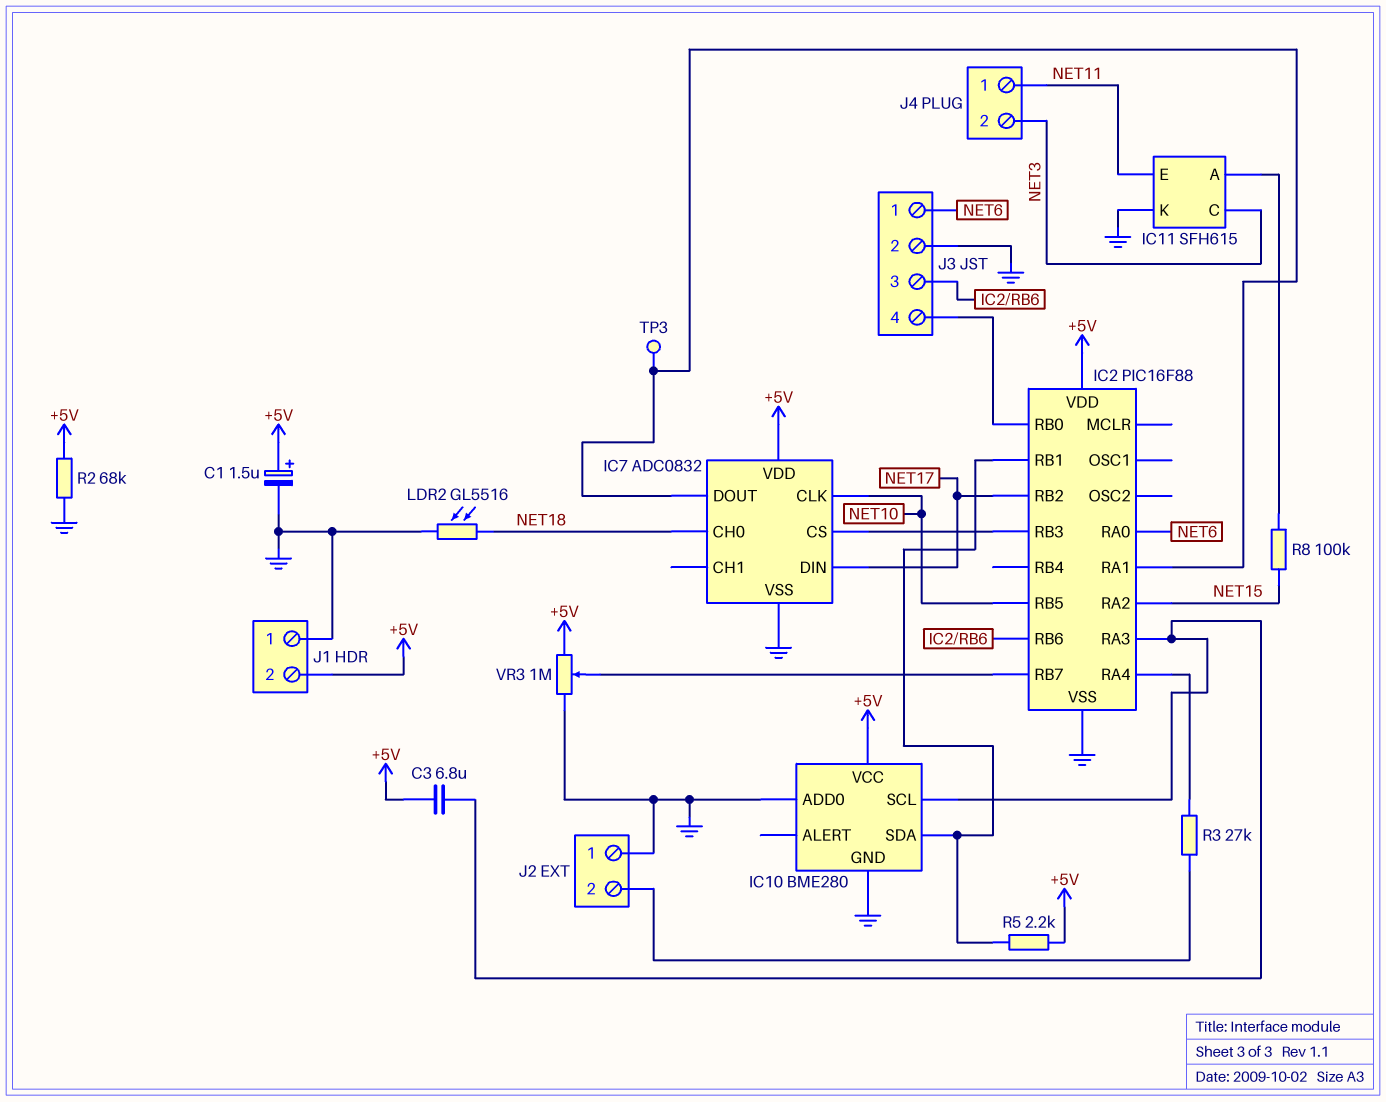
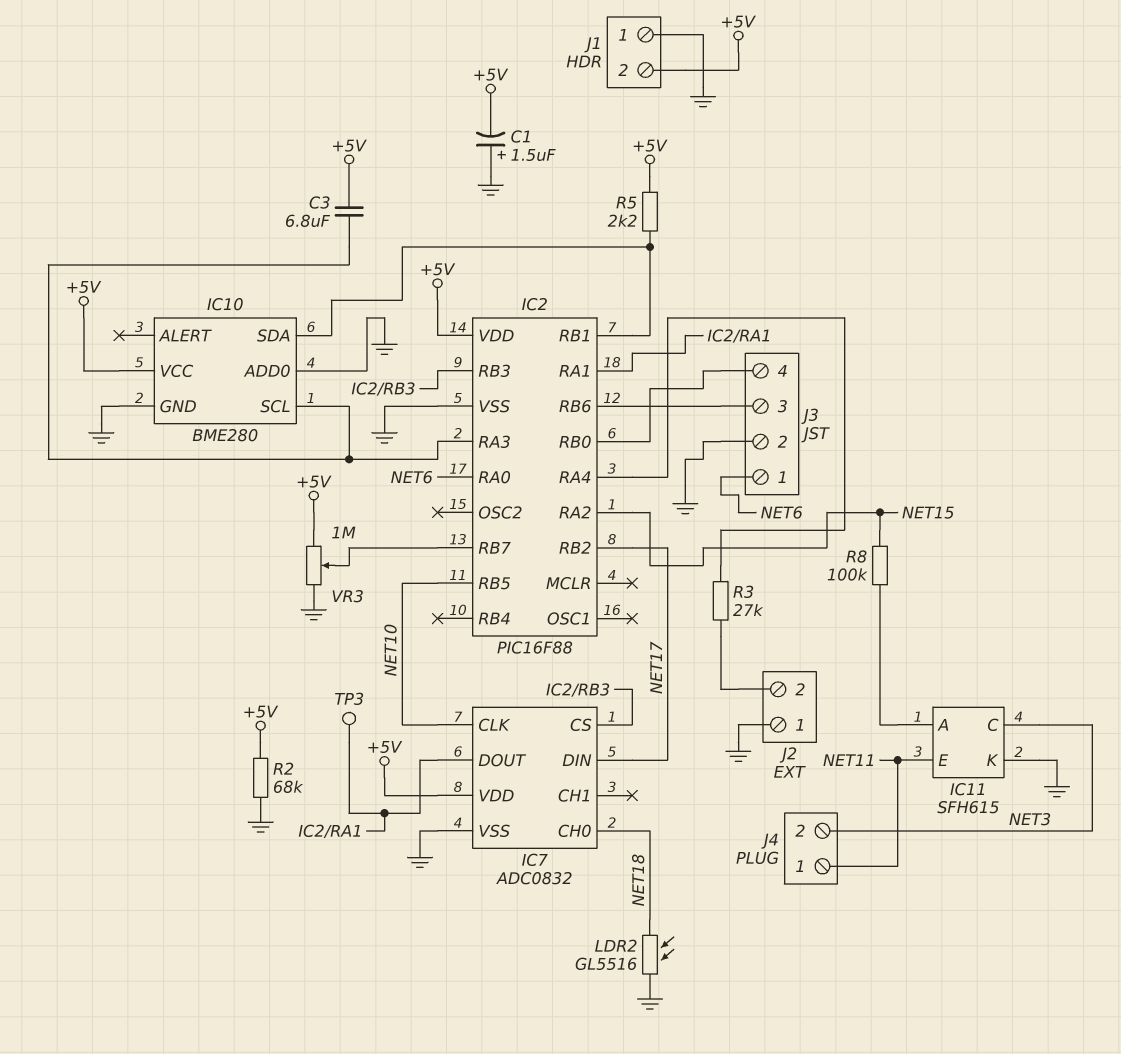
C1: 1.5uF (plus +5V, minus GND) -> 1.5uF (plus GND, minus +5V)

